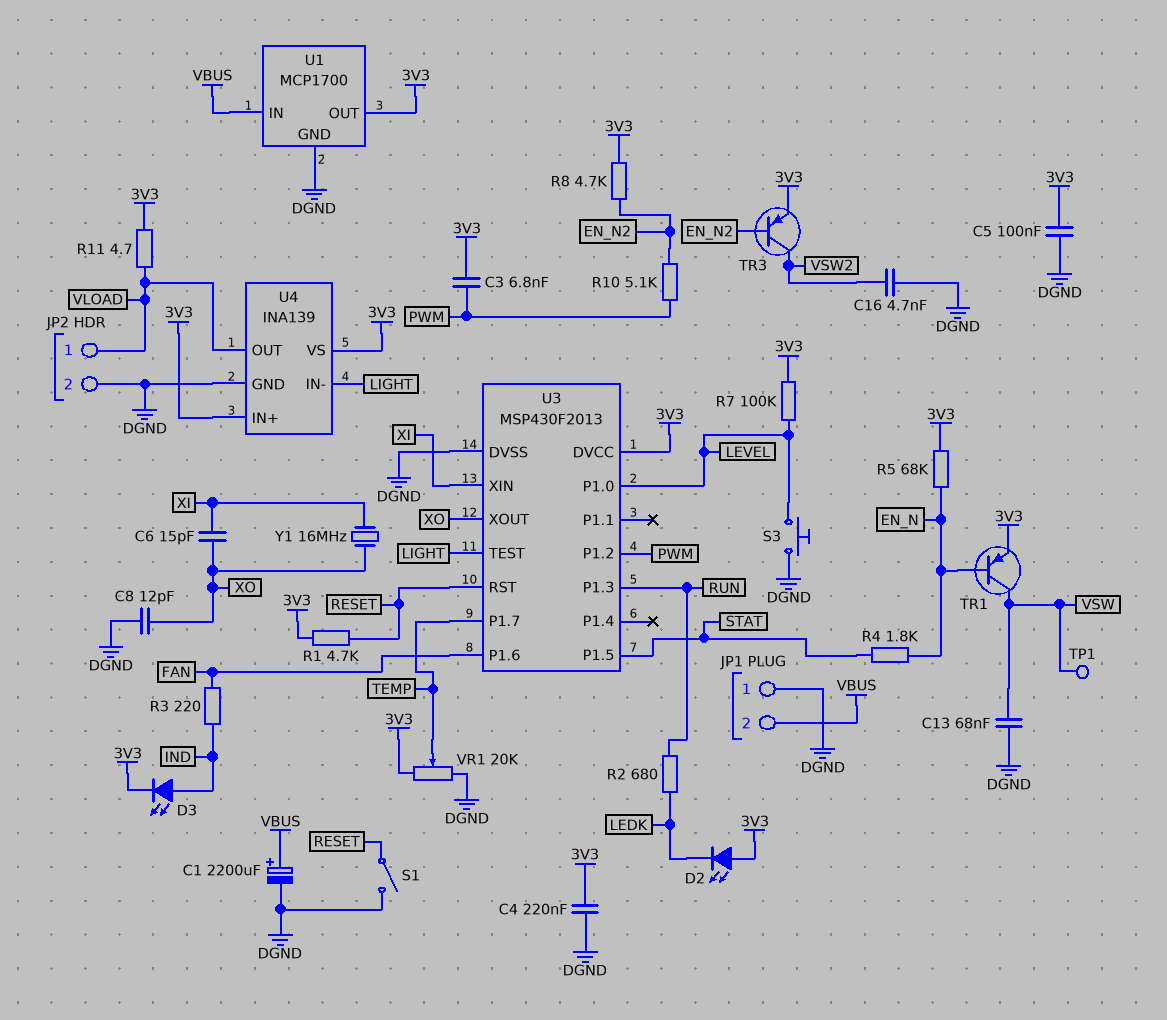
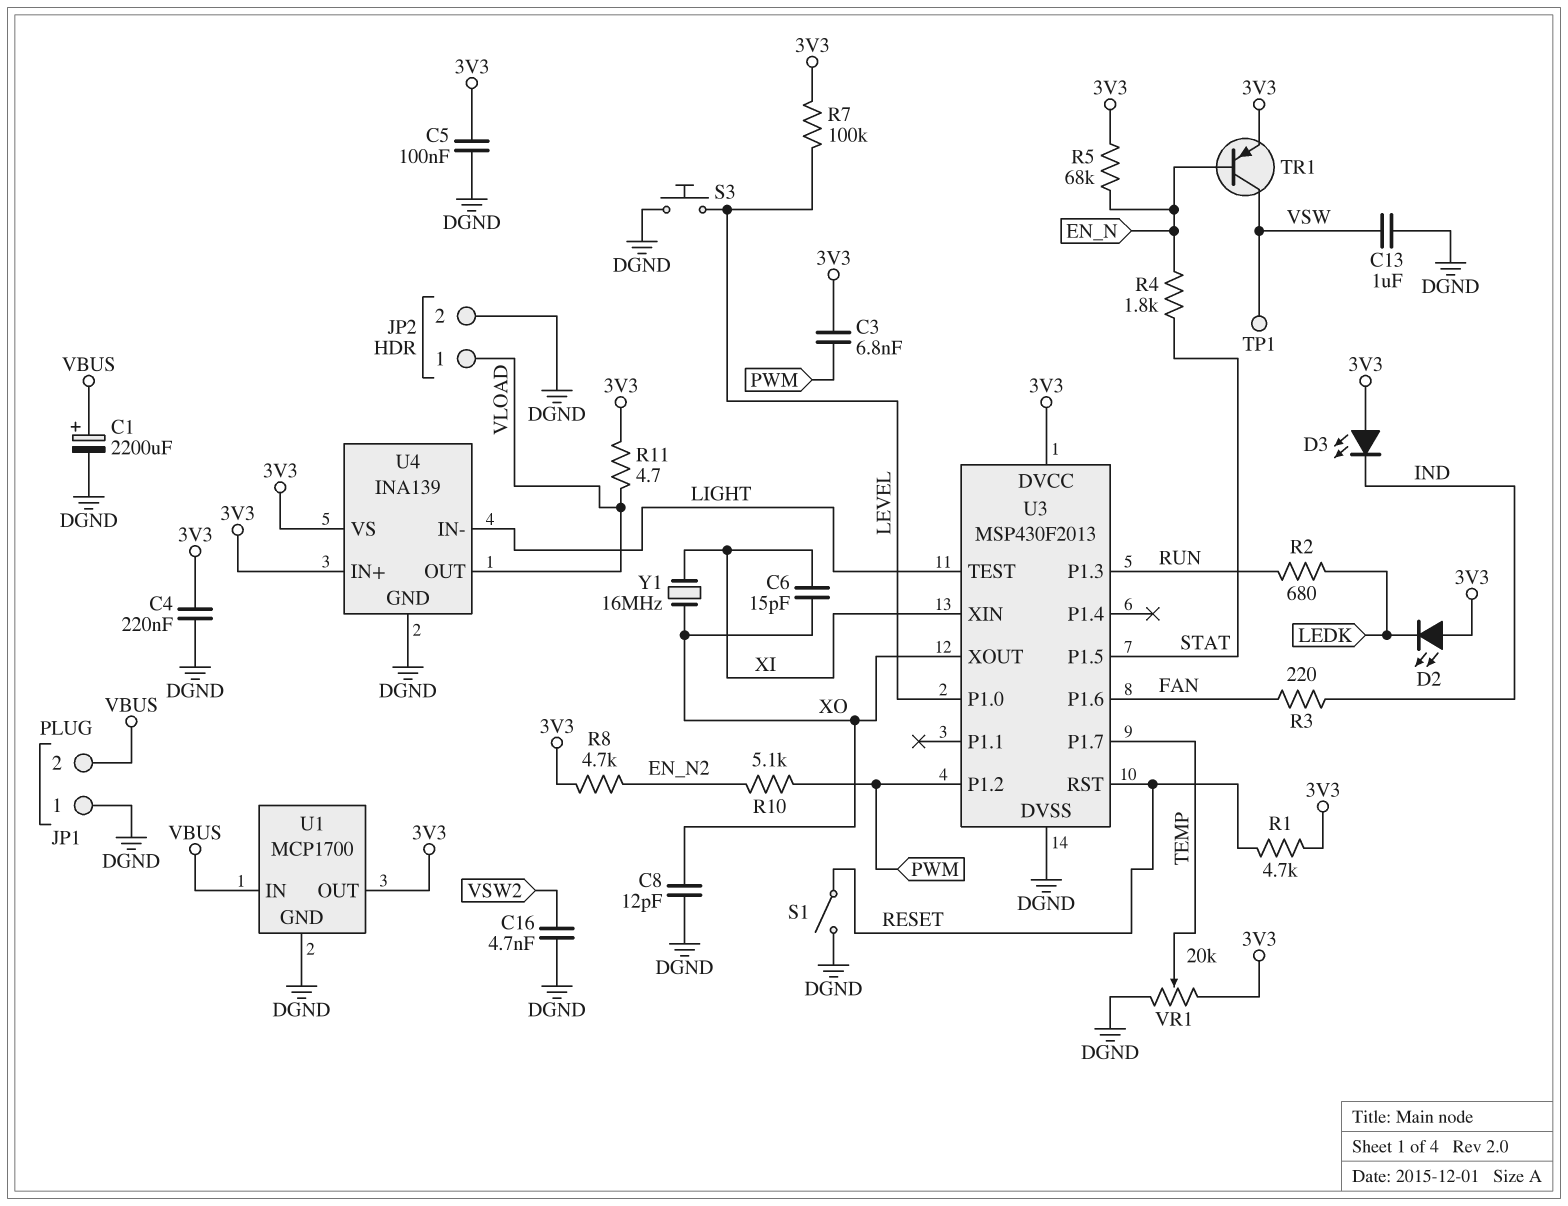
C13: 68nF (DGND, VSW) -> 1uF (DGND, VSW)
D3: LED (A IND, K 3V3) -> LED (A 3V3, K IND)
TR3: PNP (B EN_N2, C VSW2, E 3V3) -> none

